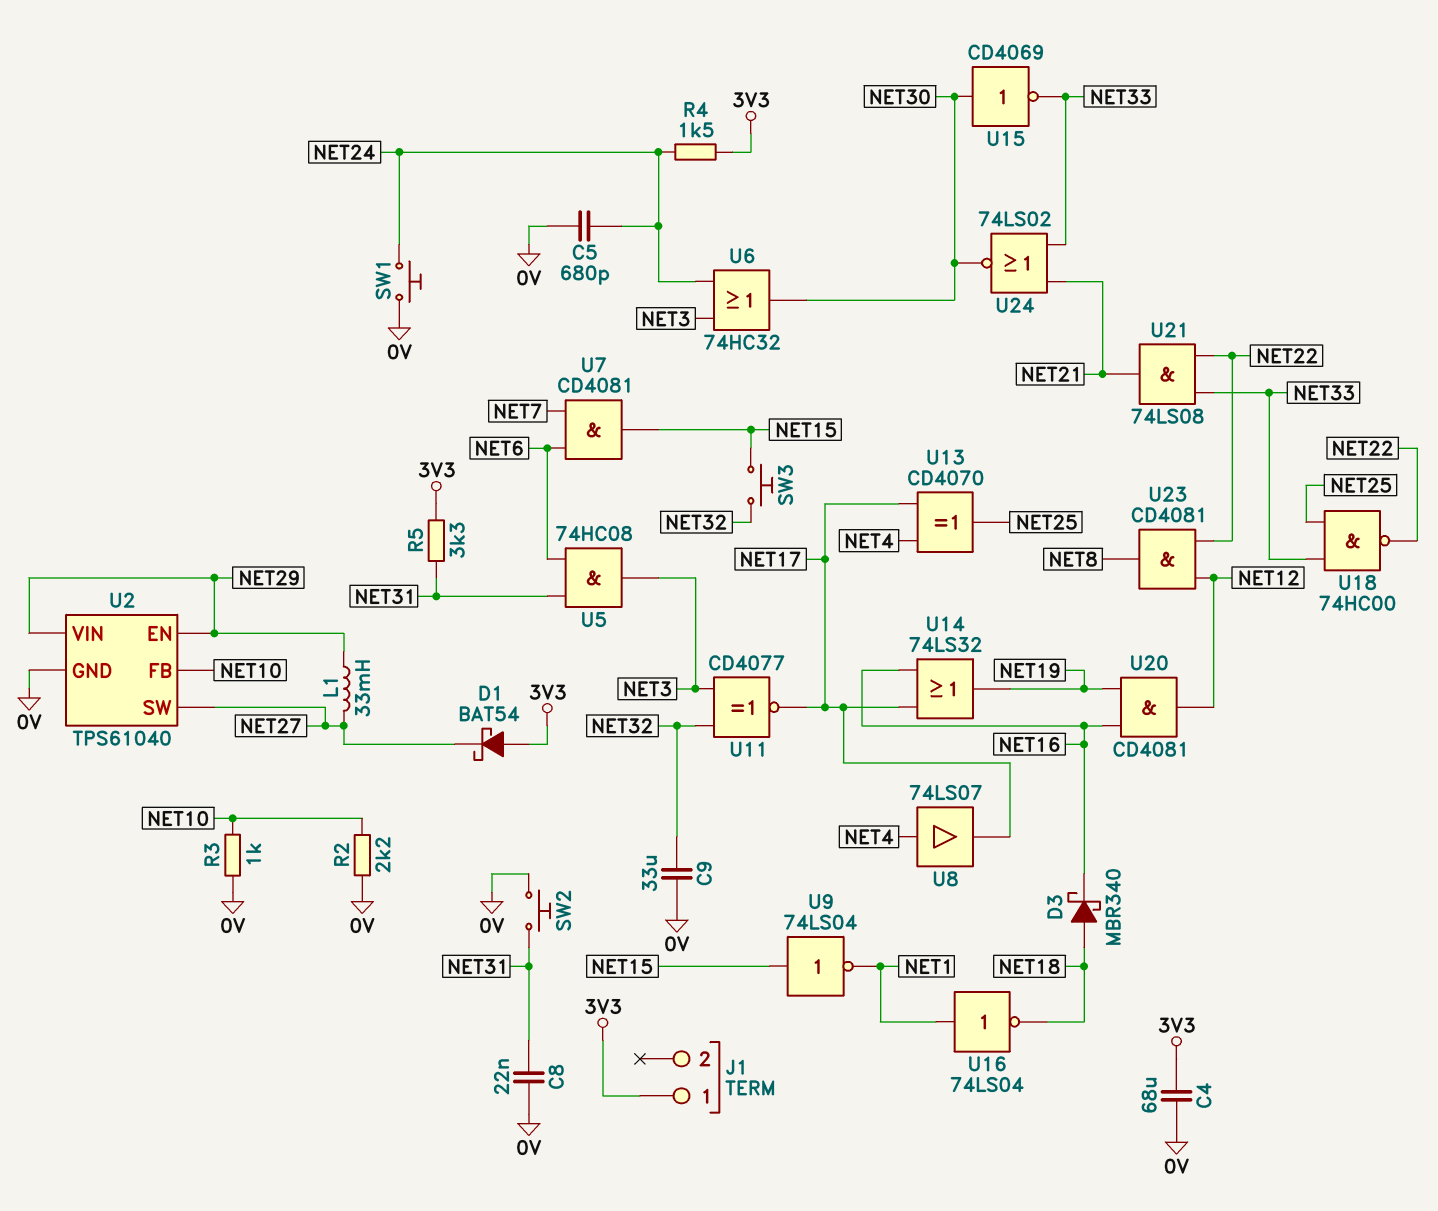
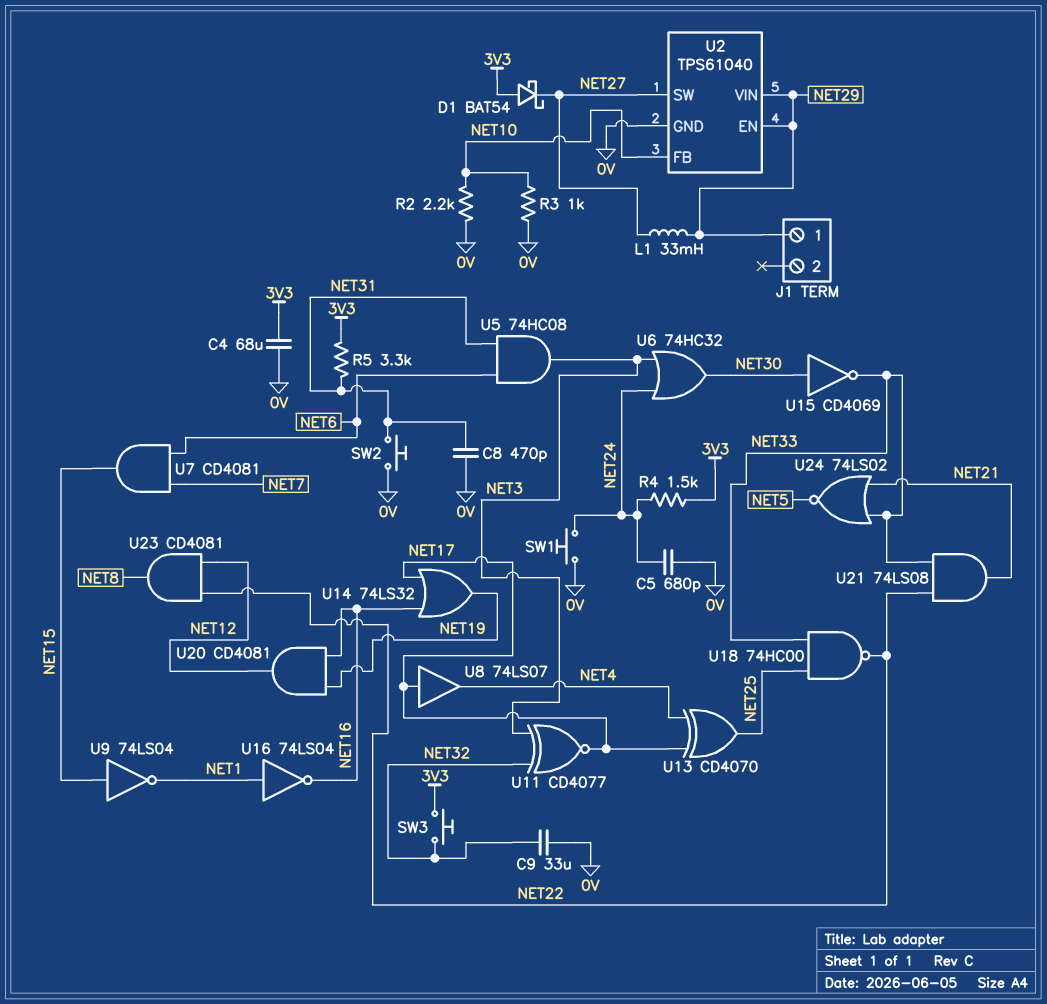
C8: 22nF (0V, NET31) -> 470pF (0V, NET31)
D3: schottky MBR340 (A NET18, K NET16) -> none
J1 pin 1: 3V3 -> NET29
SW3: button (NET15, NET32) -> button (3V3, NET32)
U8: buffer 74LS07 (in NET4, out NET17) -> buffer 74LS07 (in NET17, out NET4)
U16: NOT 74LS04 (in NET1, out NET18) -> NOT 74LS04 (in NET1, out NET16)
U24: NOR 74LS02 (in NET21, in NET33, out NET30) -> NOR 74LS02 (in NET21, in NET33, out NET5)

